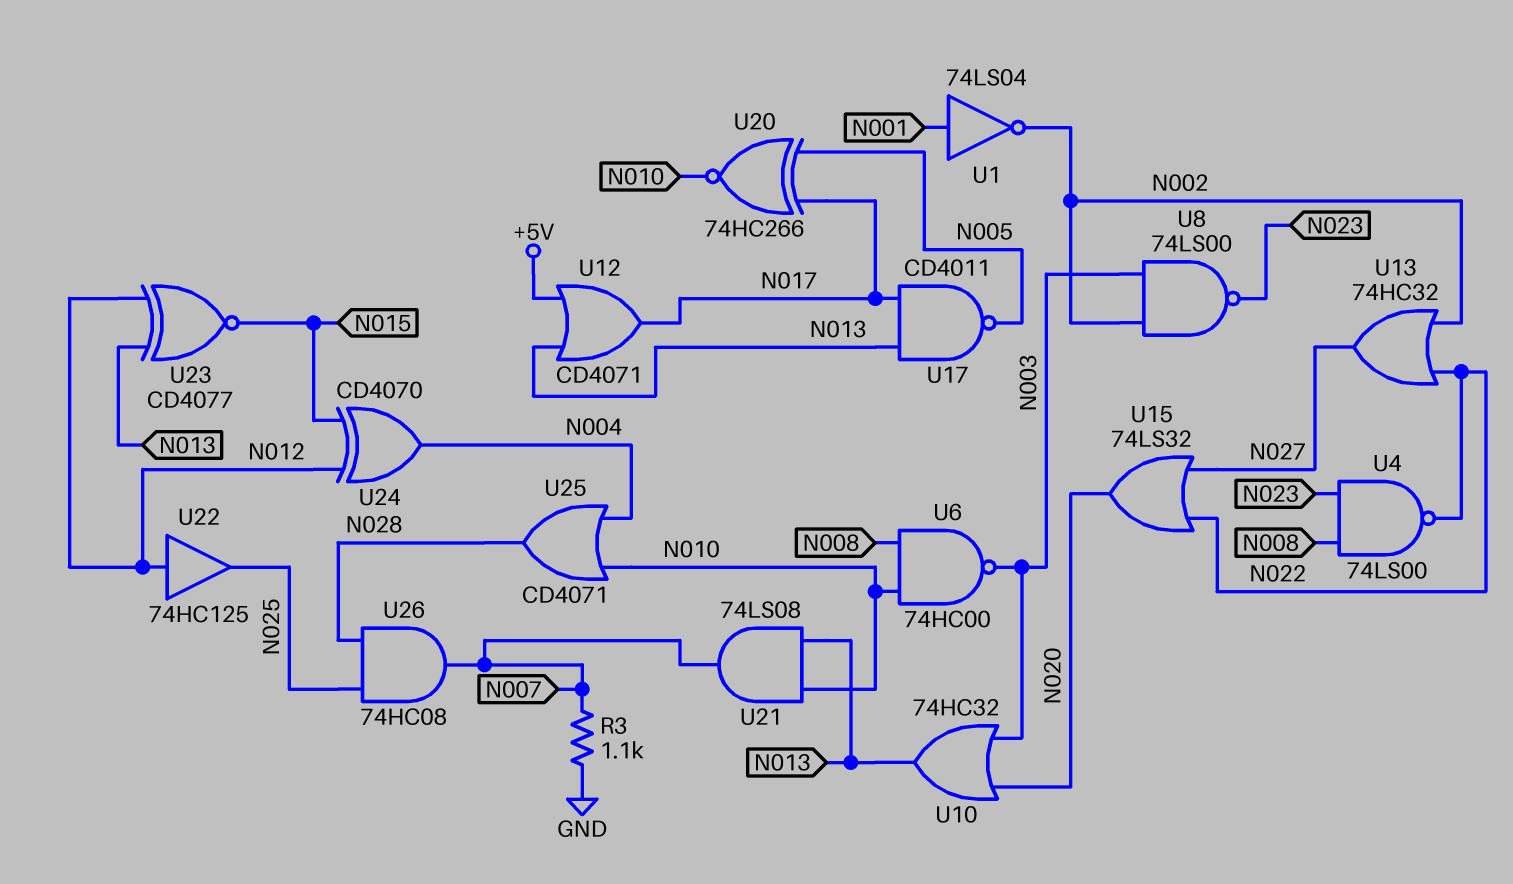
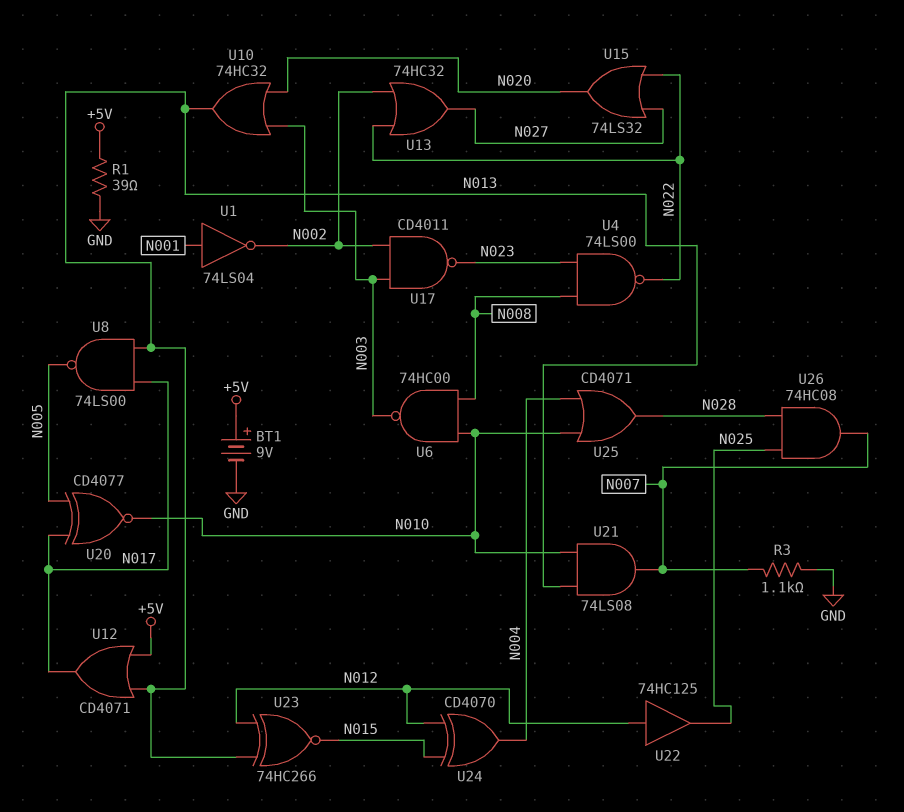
BT1: none -> 9V (plus +5V, minus GND)
R1: none -> 39 (+5V, GND)
U8: NAND 74LS00 (in N002, in N003, out N023) -> NAND 74LS00 (in N013, in N017, out N005)
U17: NAND CD4011 (in N013, in N017, out N005) -> NAND CD4011 (in N002, in N003, out N023)
U20: XNOR 74HC266 (in N005, in N017, out N010) -> XNOR CD4077 (in N005, in N017, out N010)
U23: XNOR CD4077 (in N012, in N013, out N015) -> XNOR 74HC266 (in N012, in N013, out N015)

